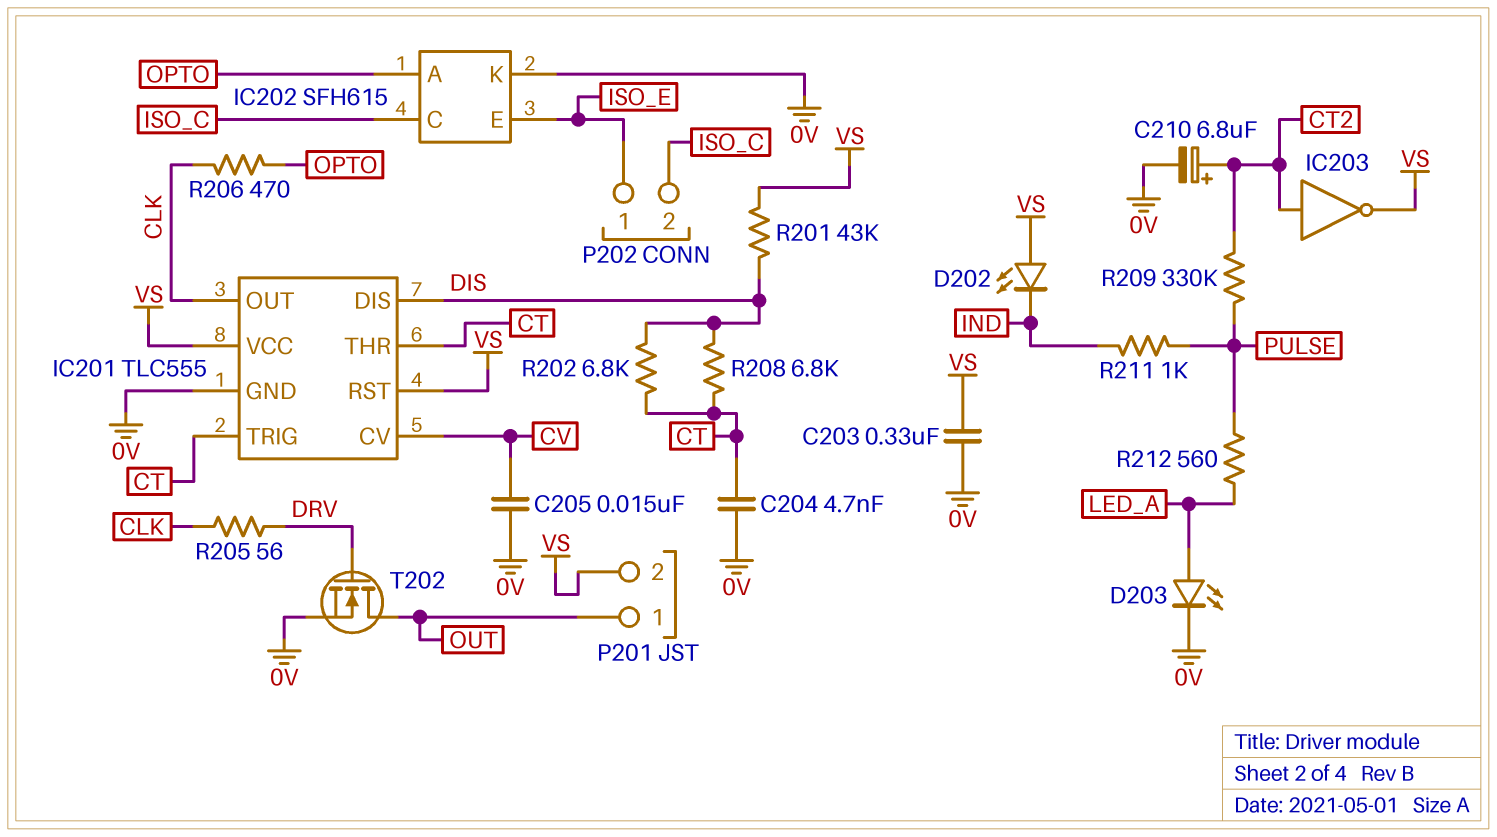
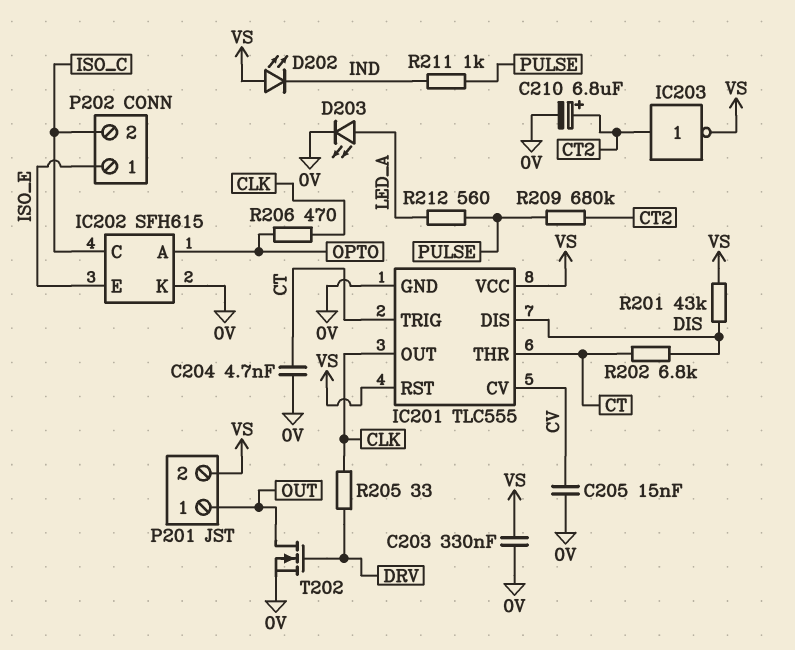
R205: 56 (CLK, DRV) -> 33 (CLK, DRV)
R208: 6.8k (CT, DIS) -> none
R209: 330k (CT2, PULSE) -> 680k (CT2, PULSE)

